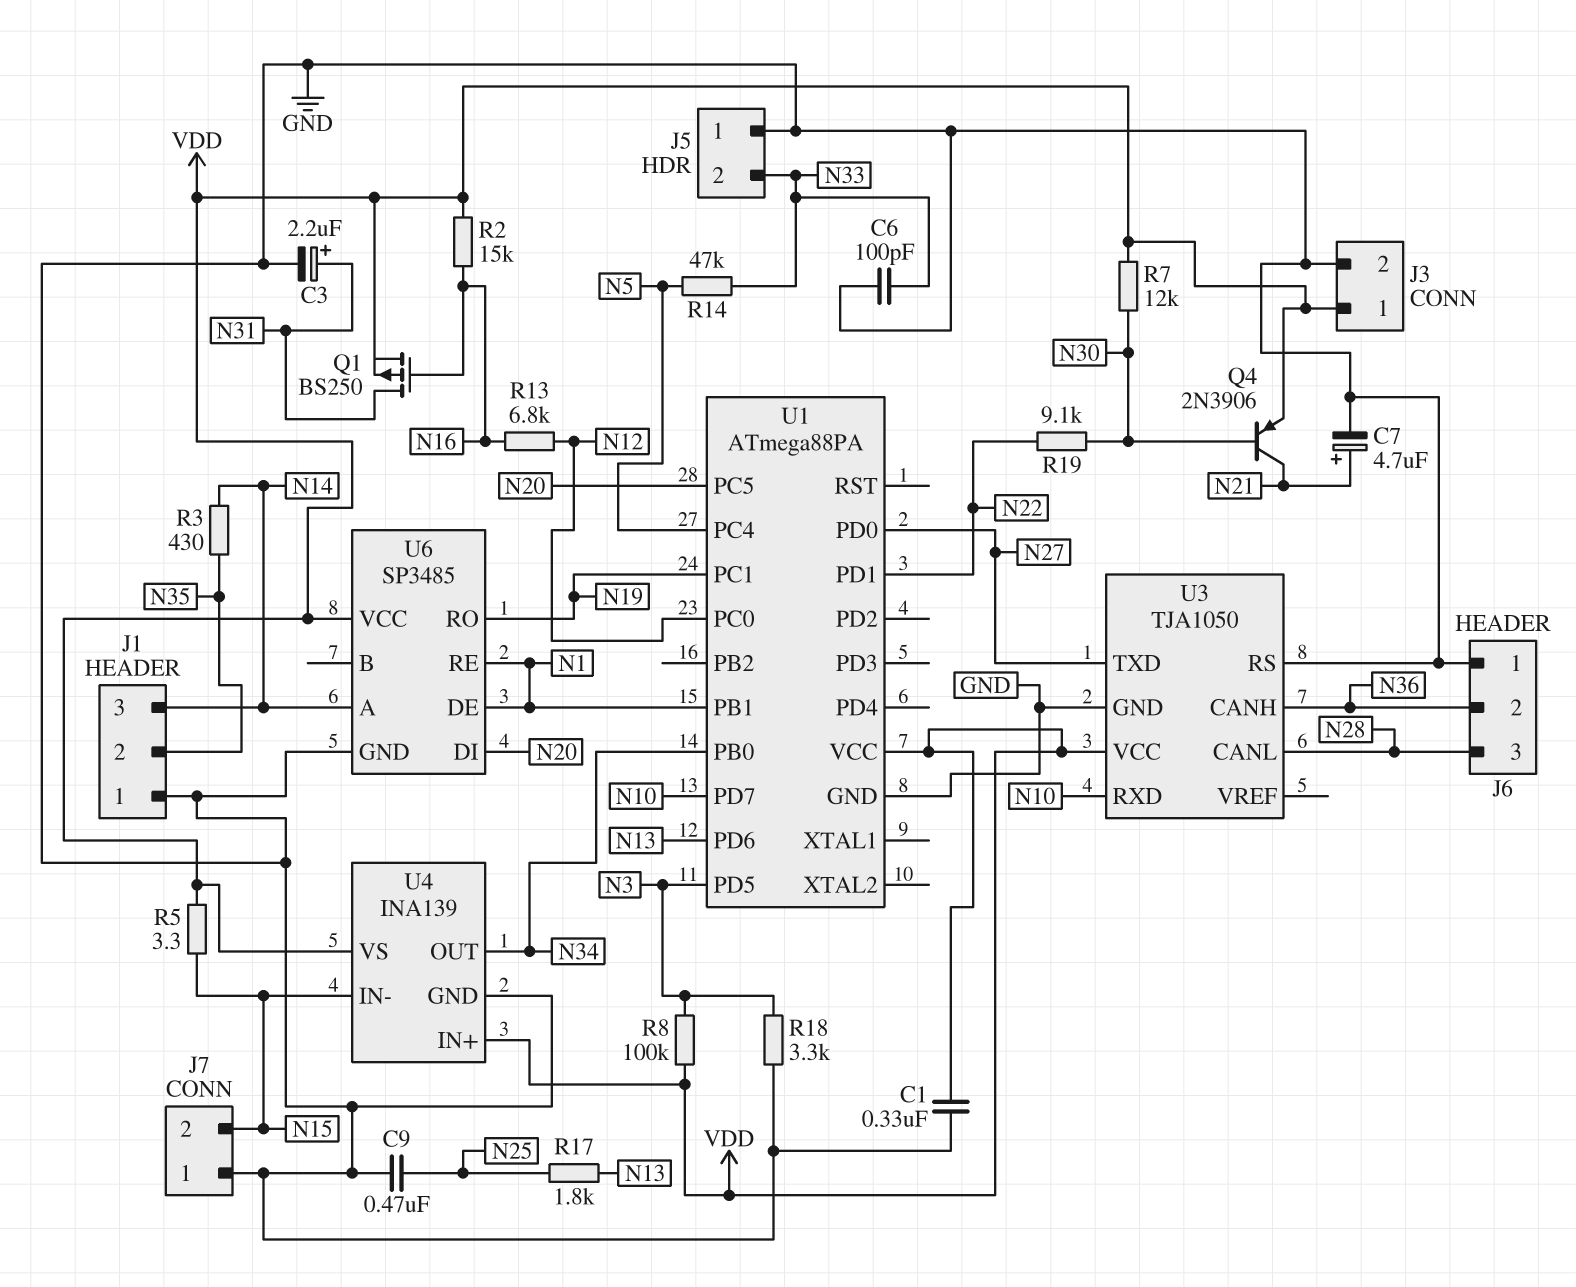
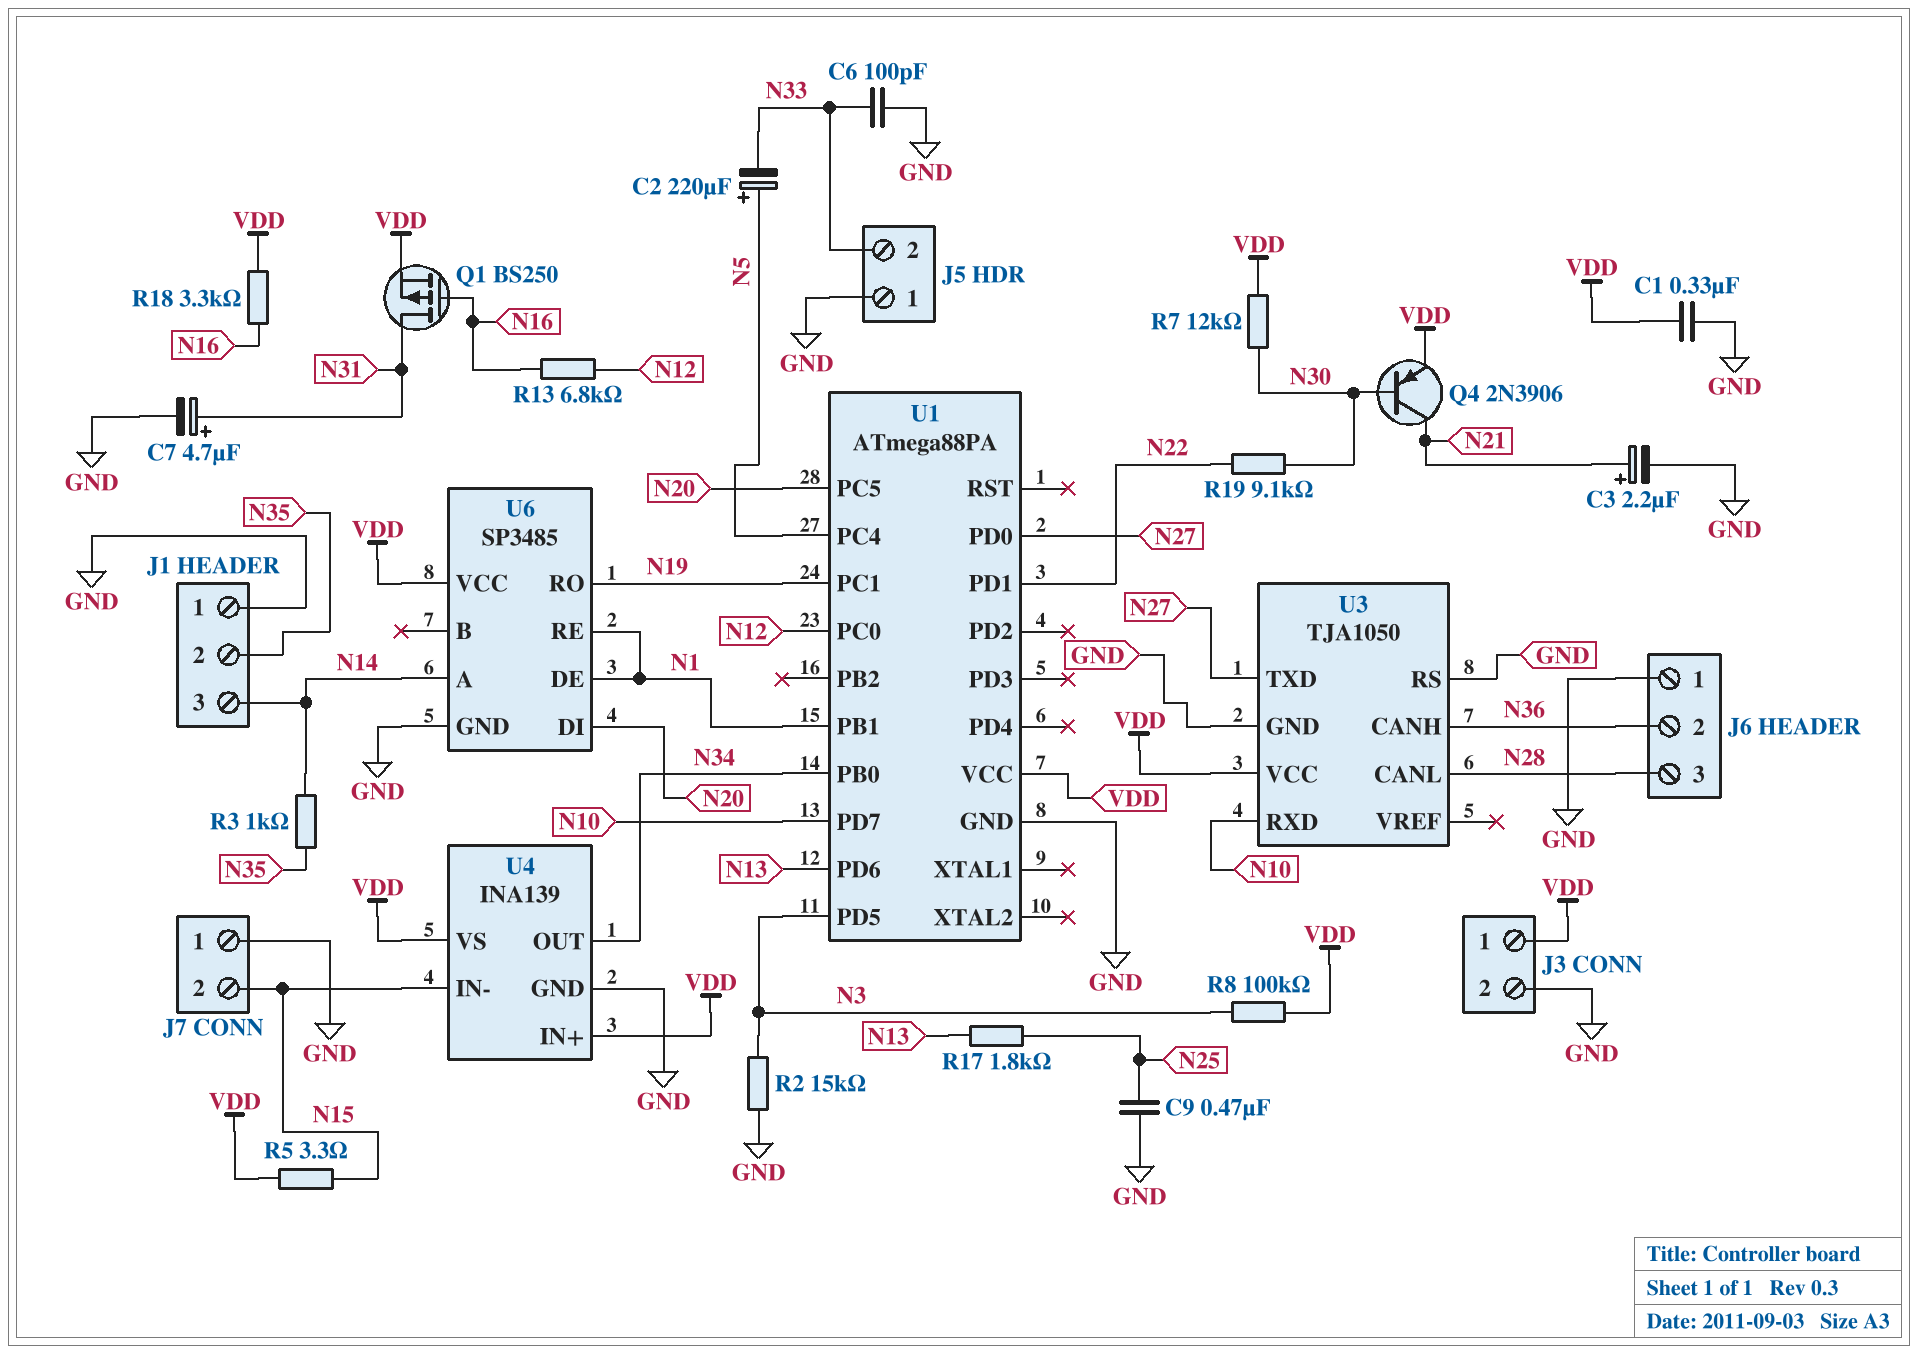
C2: none -> 220uF (plus N5, minus N33)
C3: 2.2uF (plus N31, minus GND) -> 2.2uF (plus N21, minus GND)
C7: 4.7uF (plus N21, minus GND) -> 4.7uF (plus N31, minus GND)
R2: 15k (N16, VDD) -> 15k (GND, N3)
R3: 430 (N14, N35) -> 1k (N14, N35)
R14: 47k (N5, N33) -> none
R18: 3.3k (GND, N3) -> 3.3k (N16, VDD)

